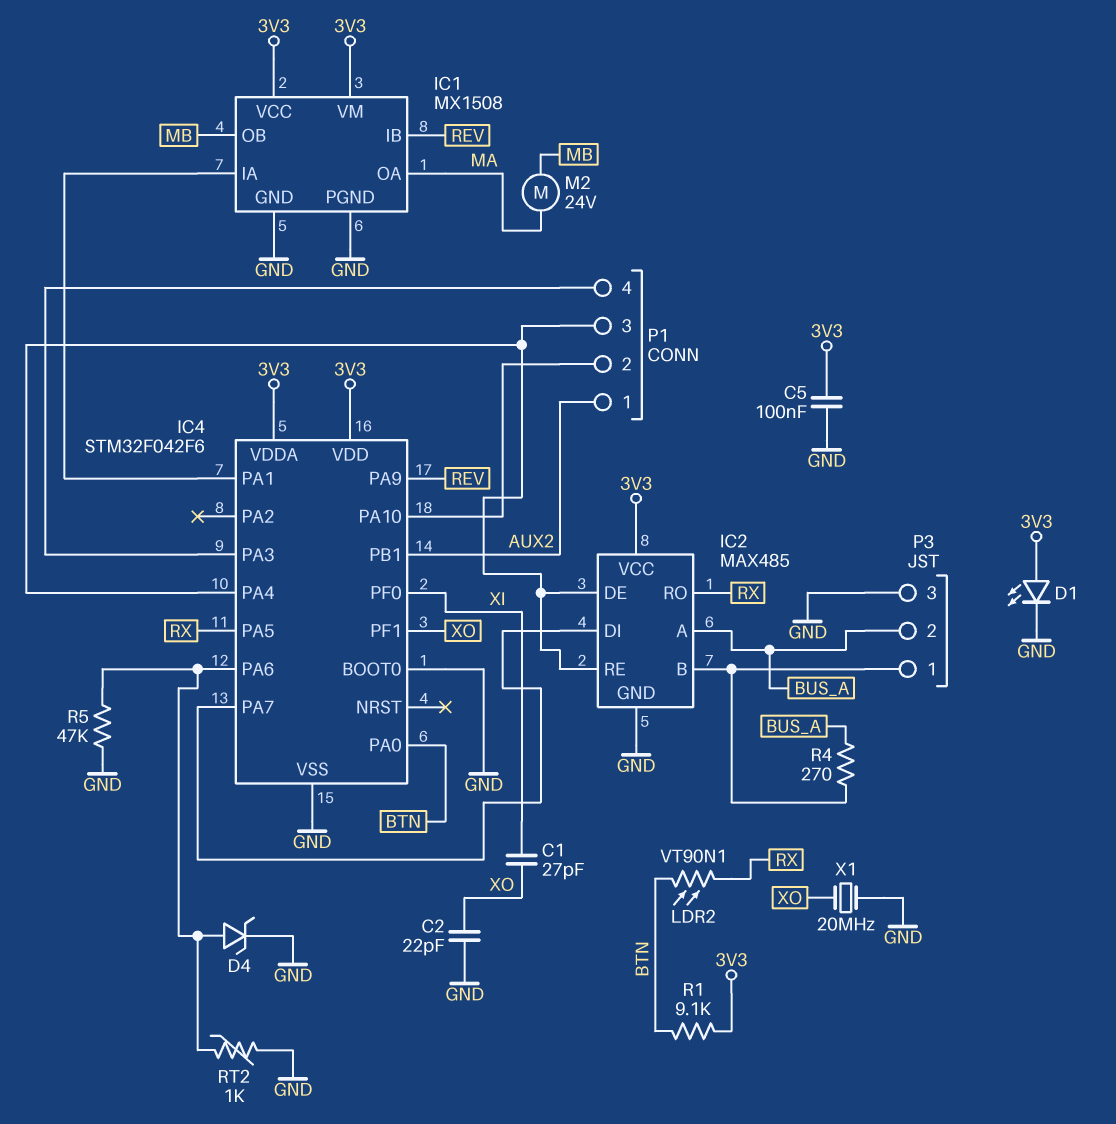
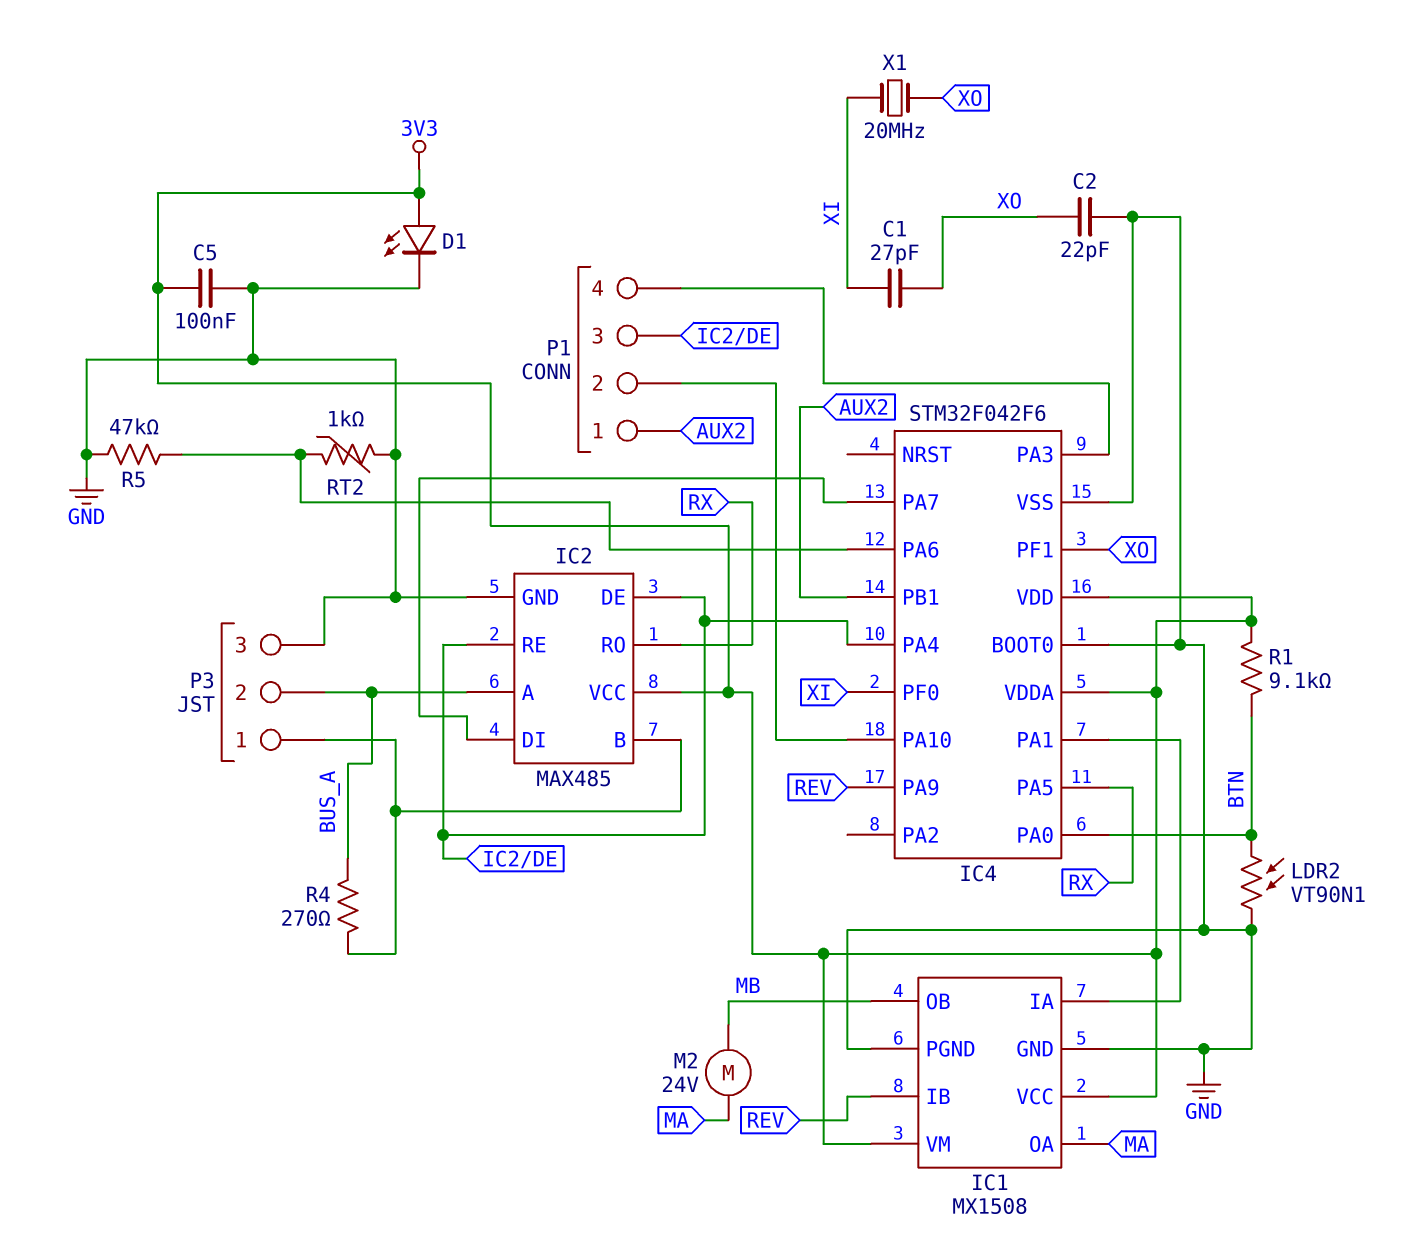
D4: zener (A IC4/PA6, K GND) -> none
LDR2: VT90N1 (BTN, RX) -> VT90N1 (BTN, GND)
X1: 20MHz (GND, XO) -> 20MHz (XI, XO)

